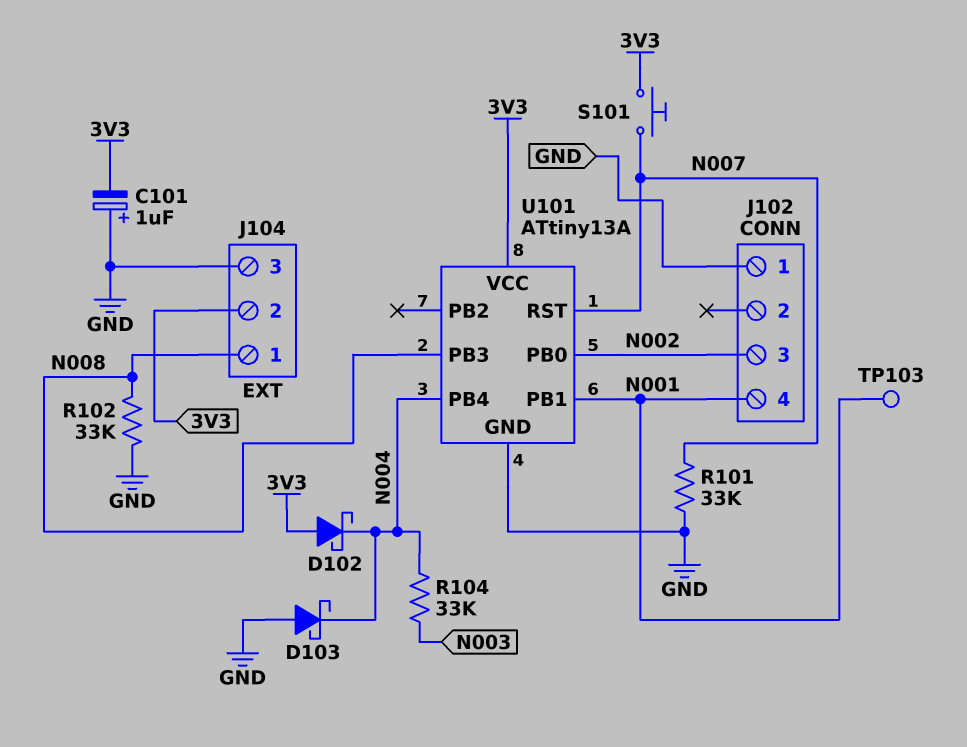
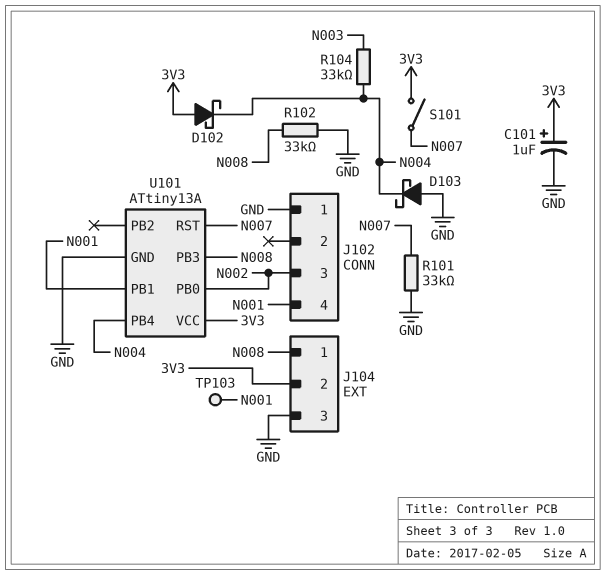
C101: 1uF (plus GND, minus 3V3) -> 1uF (plus 3V3, minus GND)
S101: button (3V3, N007) -> switch (3V3, N007)

